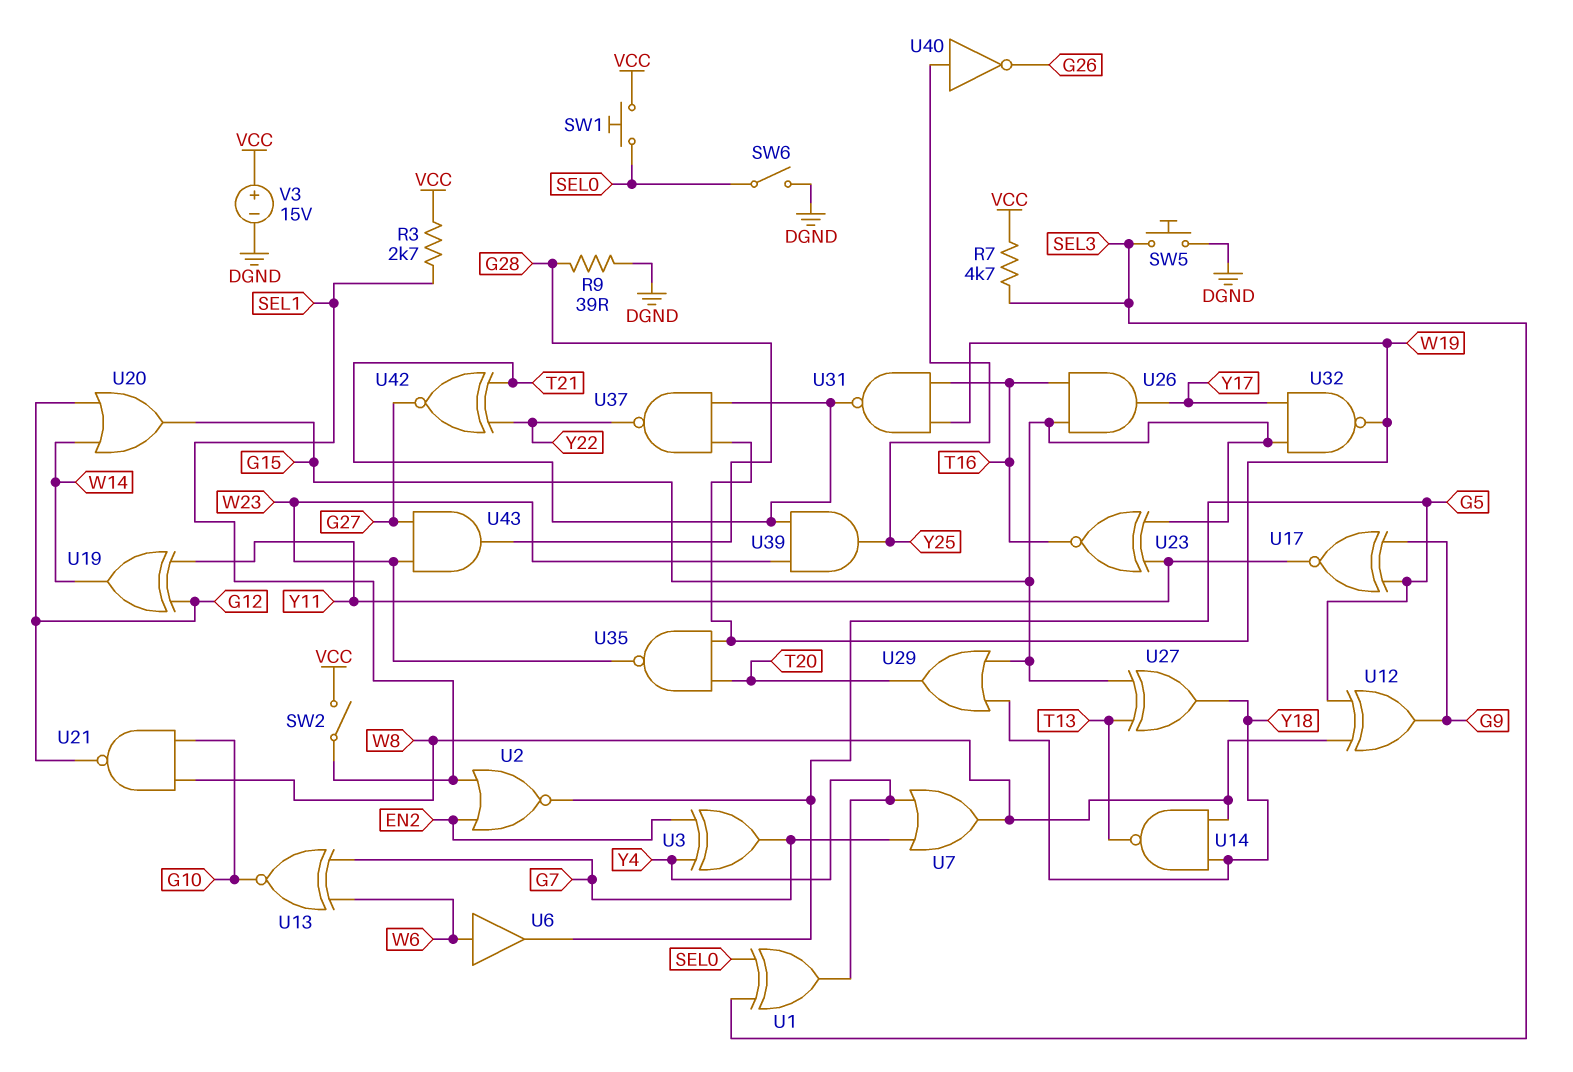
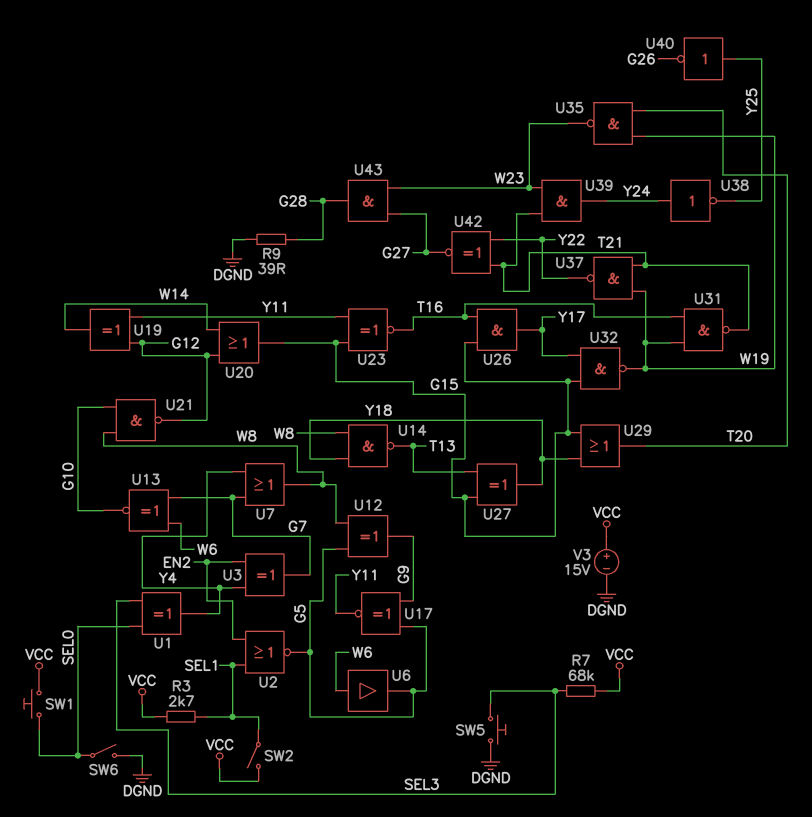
R7: 4.7k (SEL3, VCC) -> 68k (SEL3, VCC)
U38: none -> NOT (in Y24, out Y25)
U39: AND (in T21, in W23, out Y25) -> AND (in T21, in W23, out Y24)

